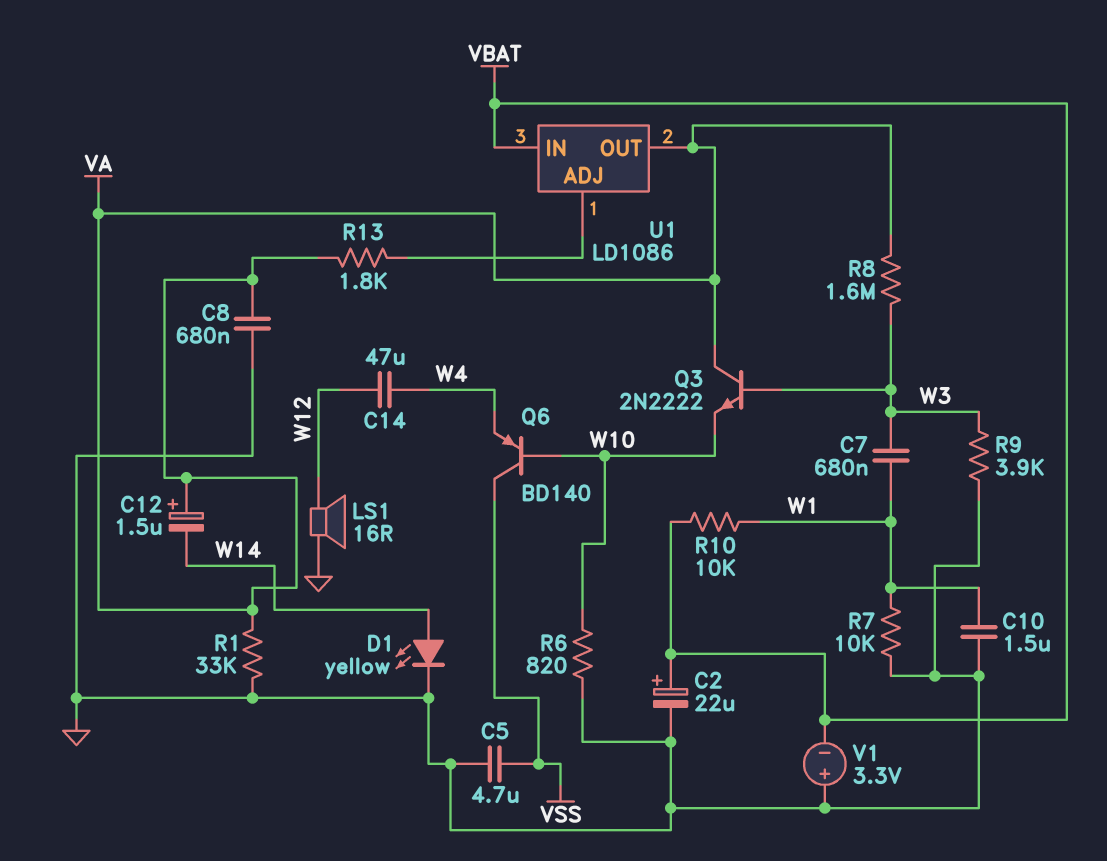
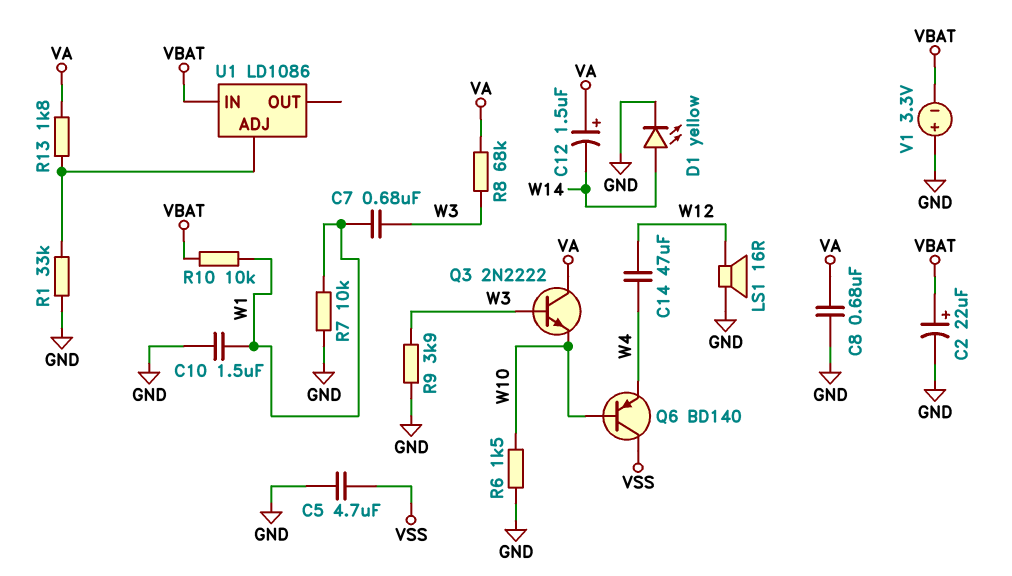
R1: 33k (GND, VA) -> 33k (GND, U1/ADJ)
R6: 820 (GND, W10) -> 1.5k (GND, W10)
R8: 1.6M (VA, W3) -> 68k (VA, W3)
U1 pin OUT: VA -> none

